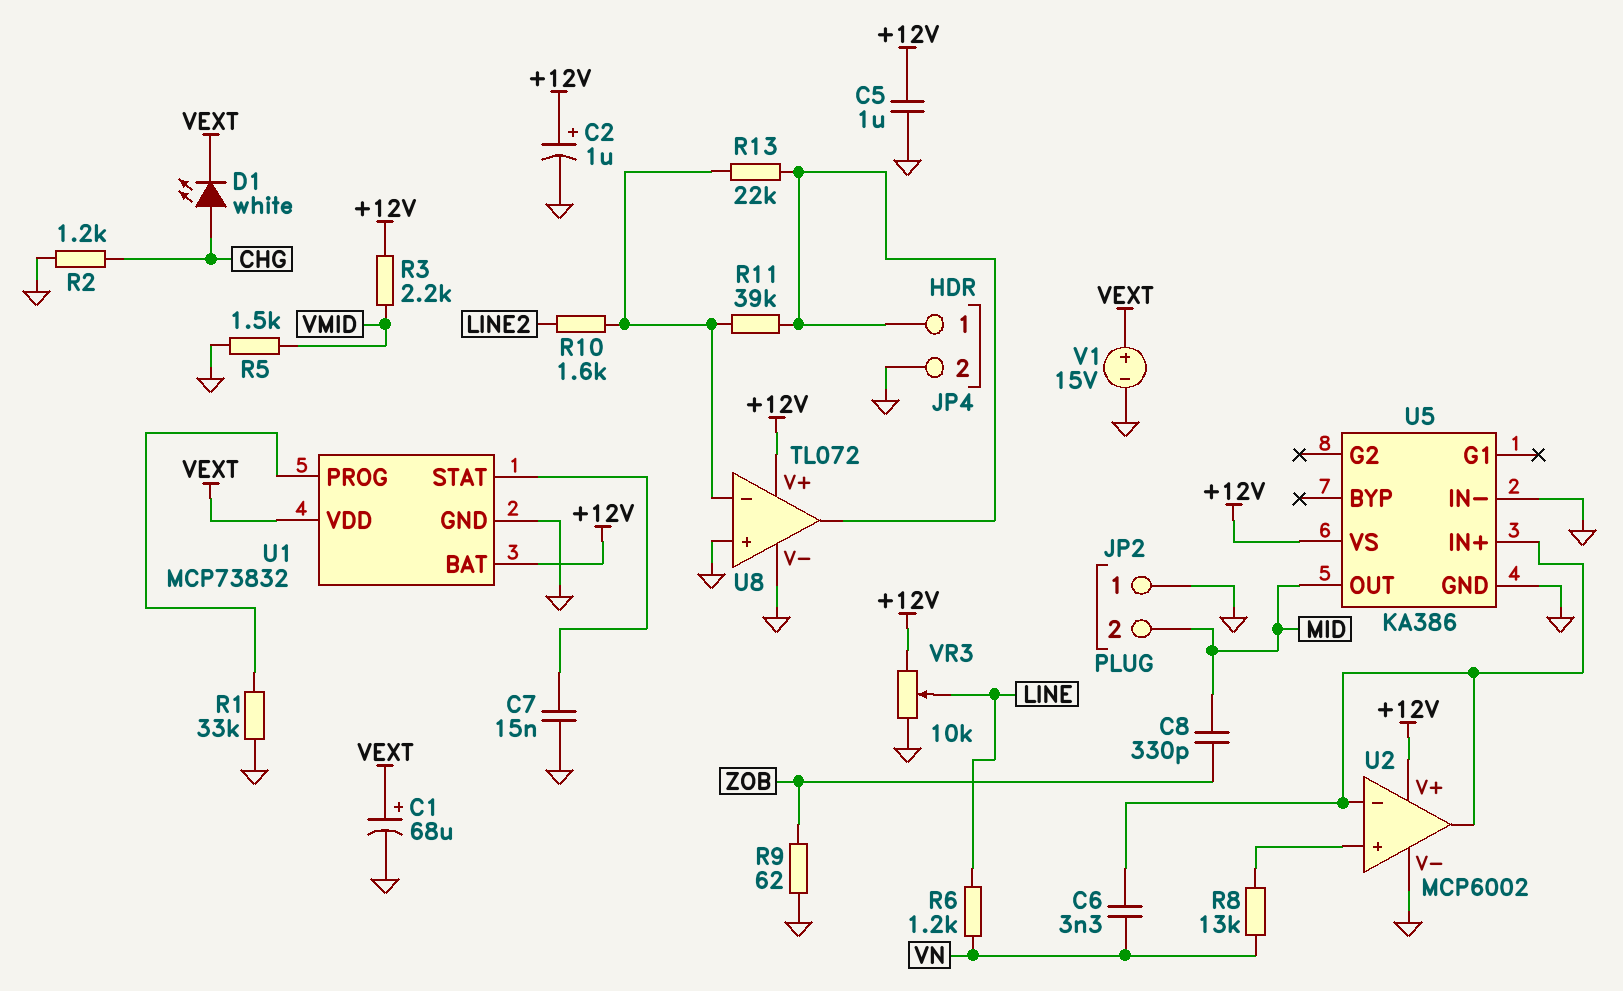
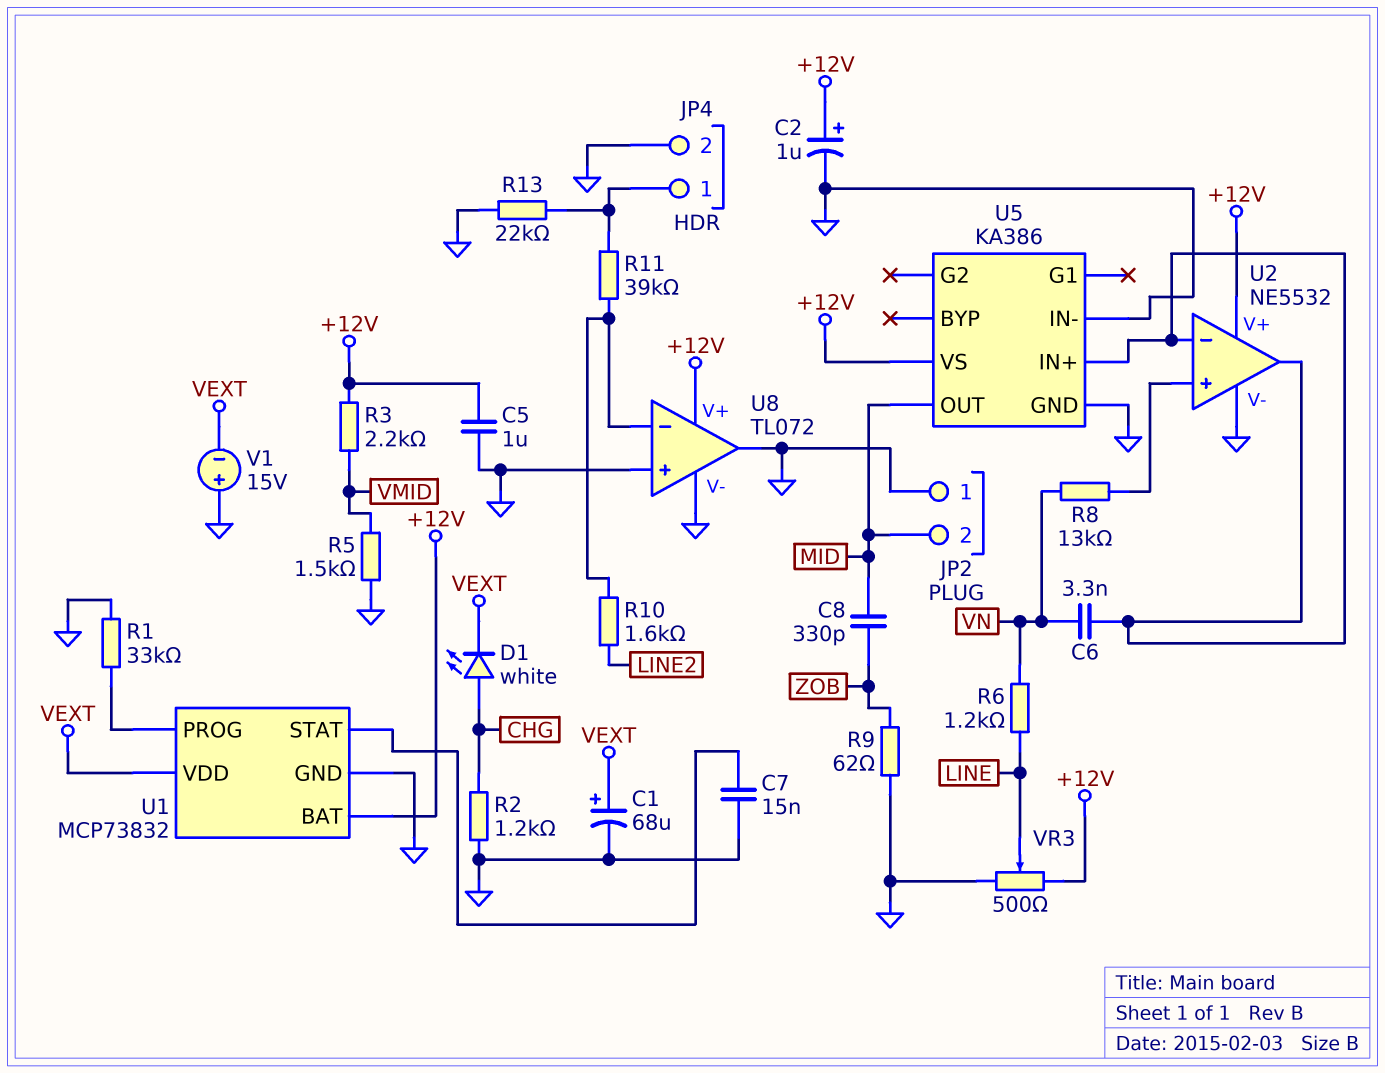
R13: 22k (JP4/1, U8/in-) -> 22k (GND, JP4/1)
U2: MCP6002 -> NE5532
U8 pin out: JP4/1 -> GND
V1: 15V (plus VEXT, minus GND) -> 15V (plus GND, minus VEXT)
VR3: 10k (+12V, GND, wiper LINE) -> 500 (+12V, GND, wiper LINE)

